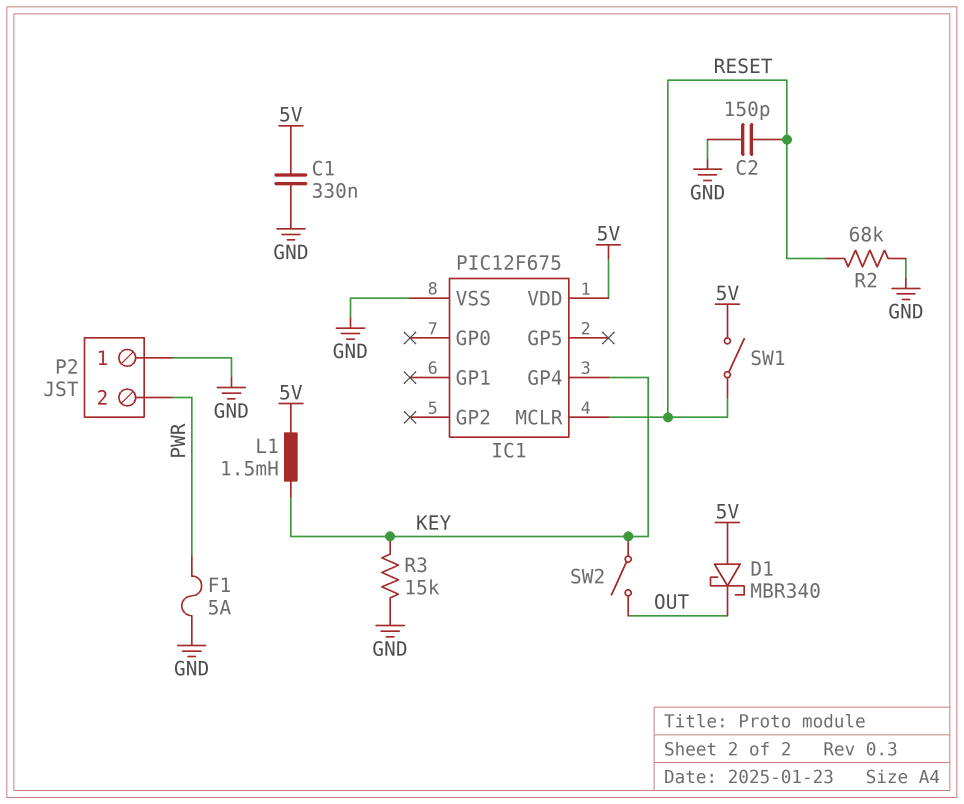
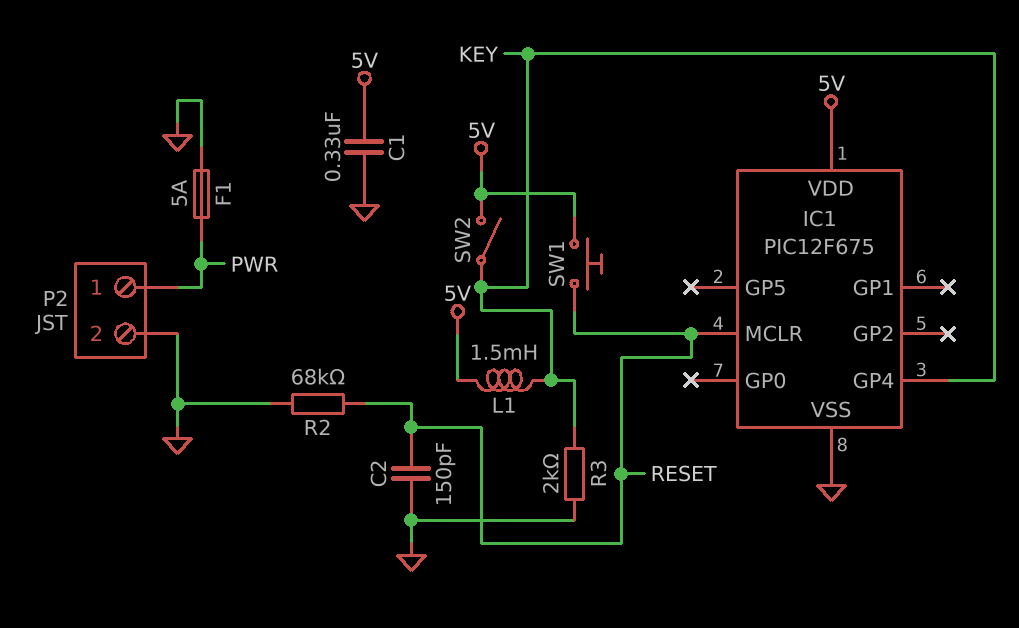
D1: schottky MBR340 (A 5V, K OUT) -> none
P2 pin 1: GND -> PWR
P2 pin 2: PWR -> GND
R3: 15k (GND, KEY) -> 2k (GND, KEY)
SW1: switch (5V, RESET) -> button (5V, RESET)
SW2: switch (KEY, OUT) -> switch (5V, KEY)

